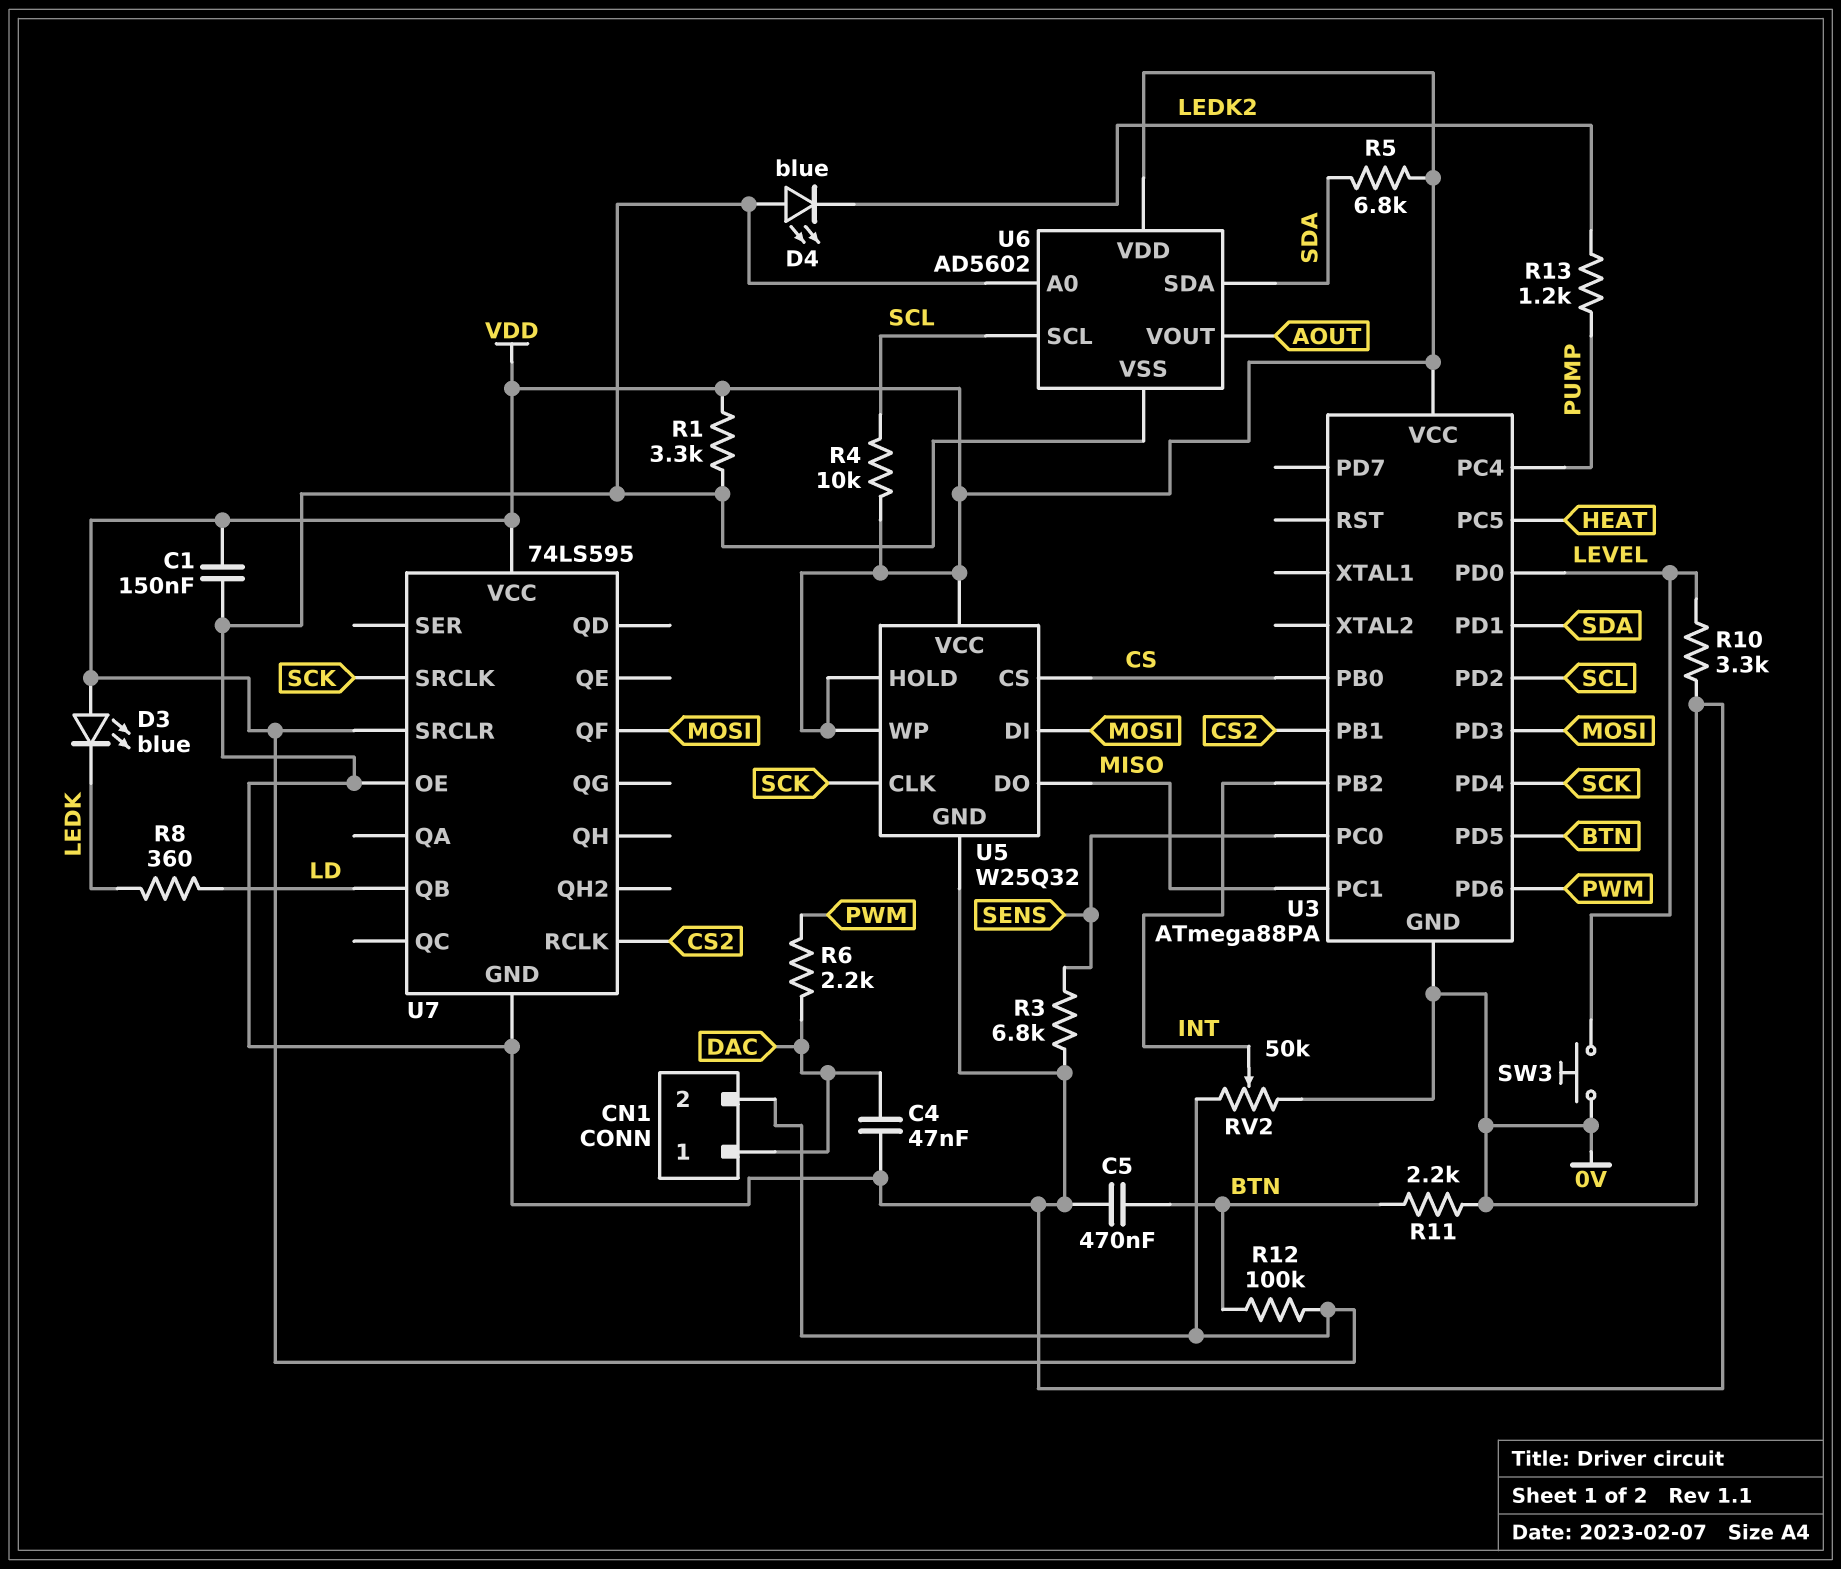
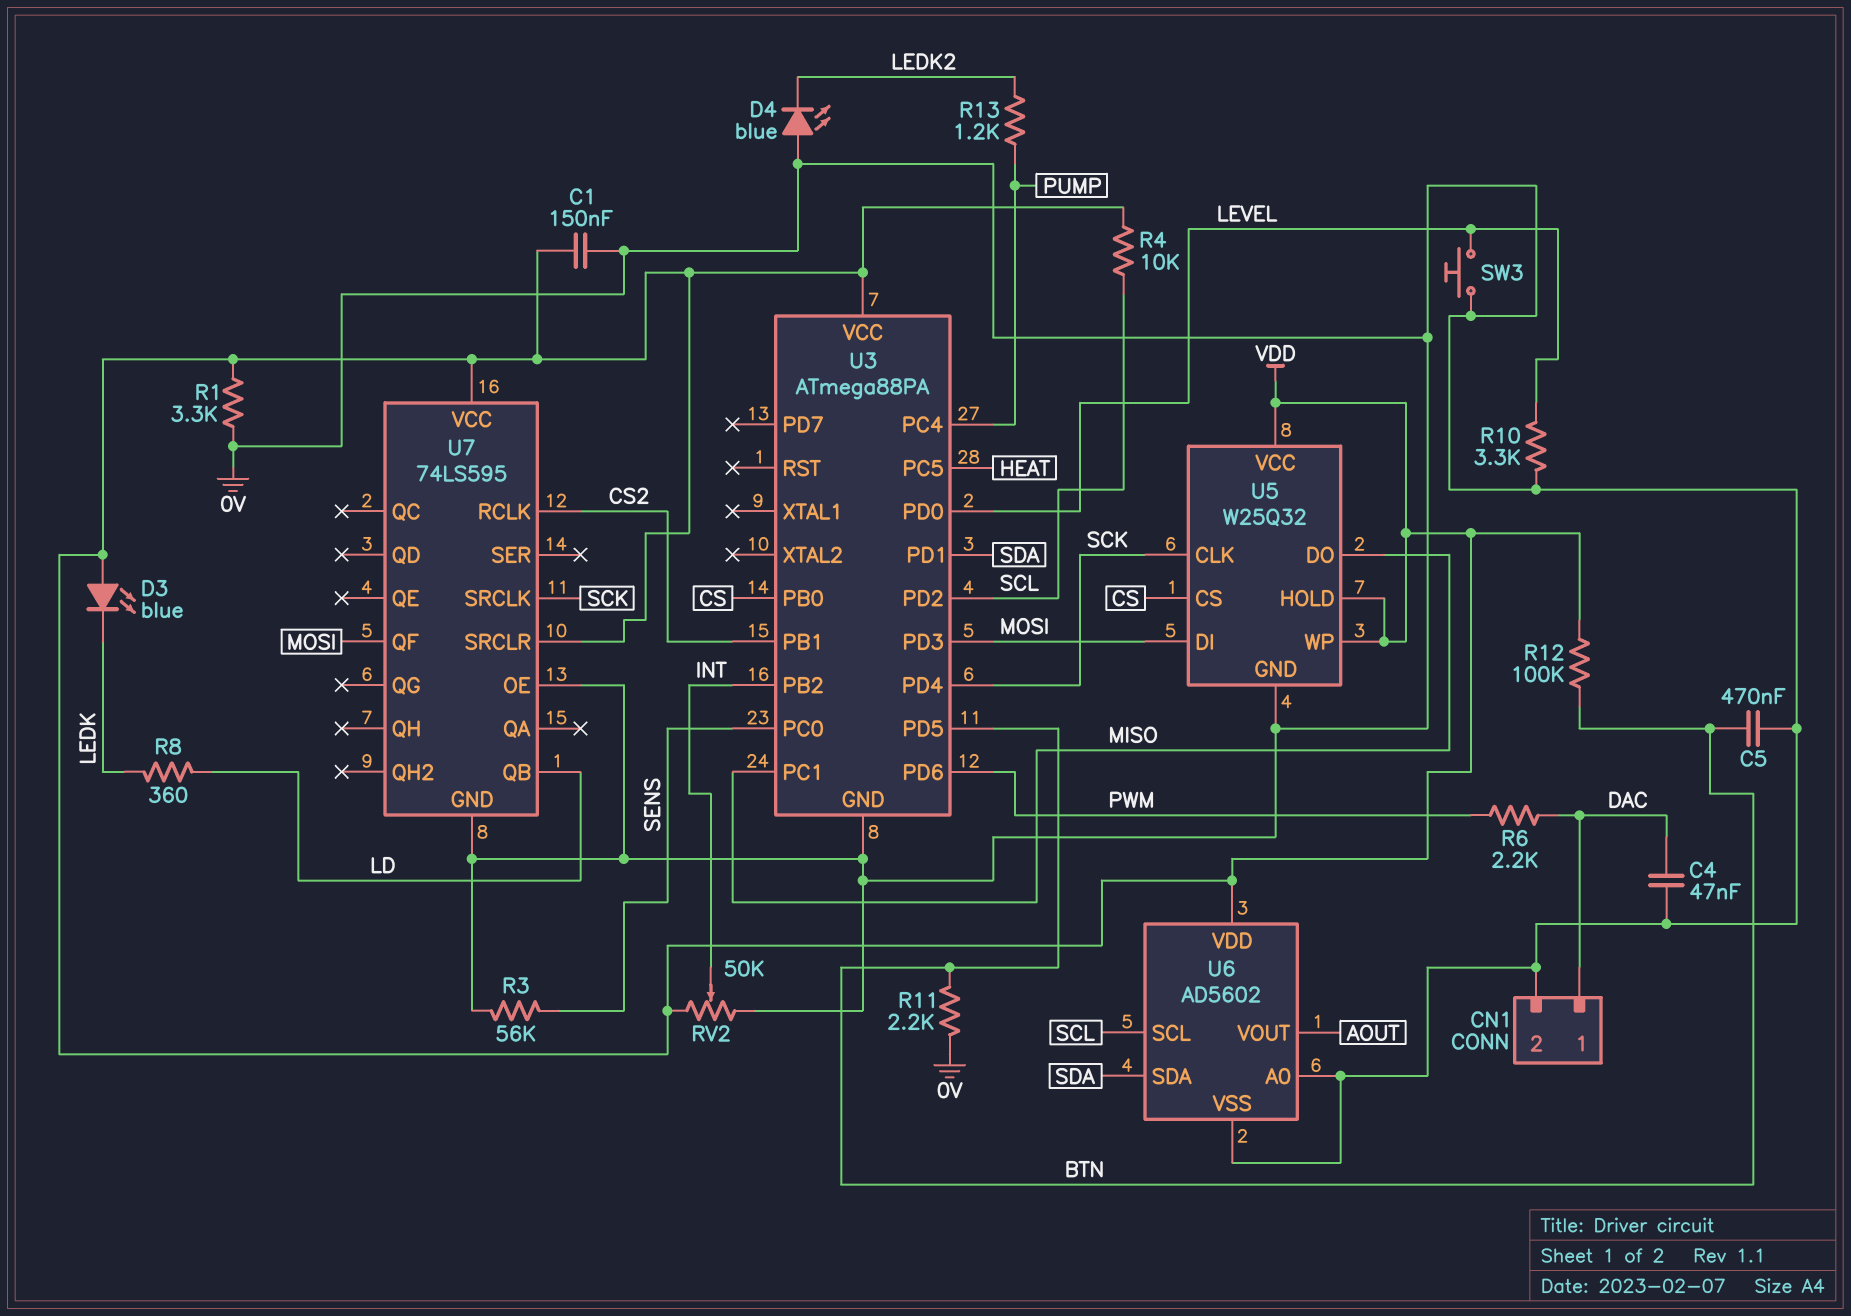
CN1 pin 2: VDD -> 0V
R3: 6.8k (0V, SENS) -> 56k (0V, SENS)
R5: 6.8k (SDA, VDD) -> none

